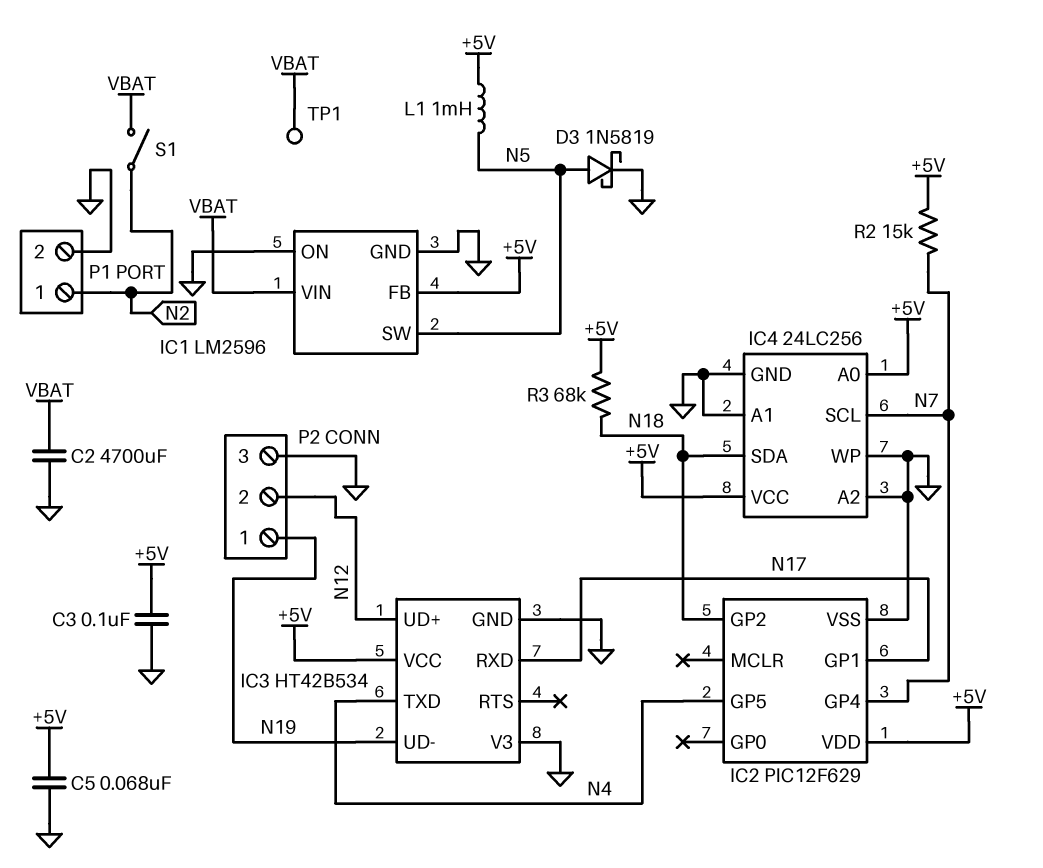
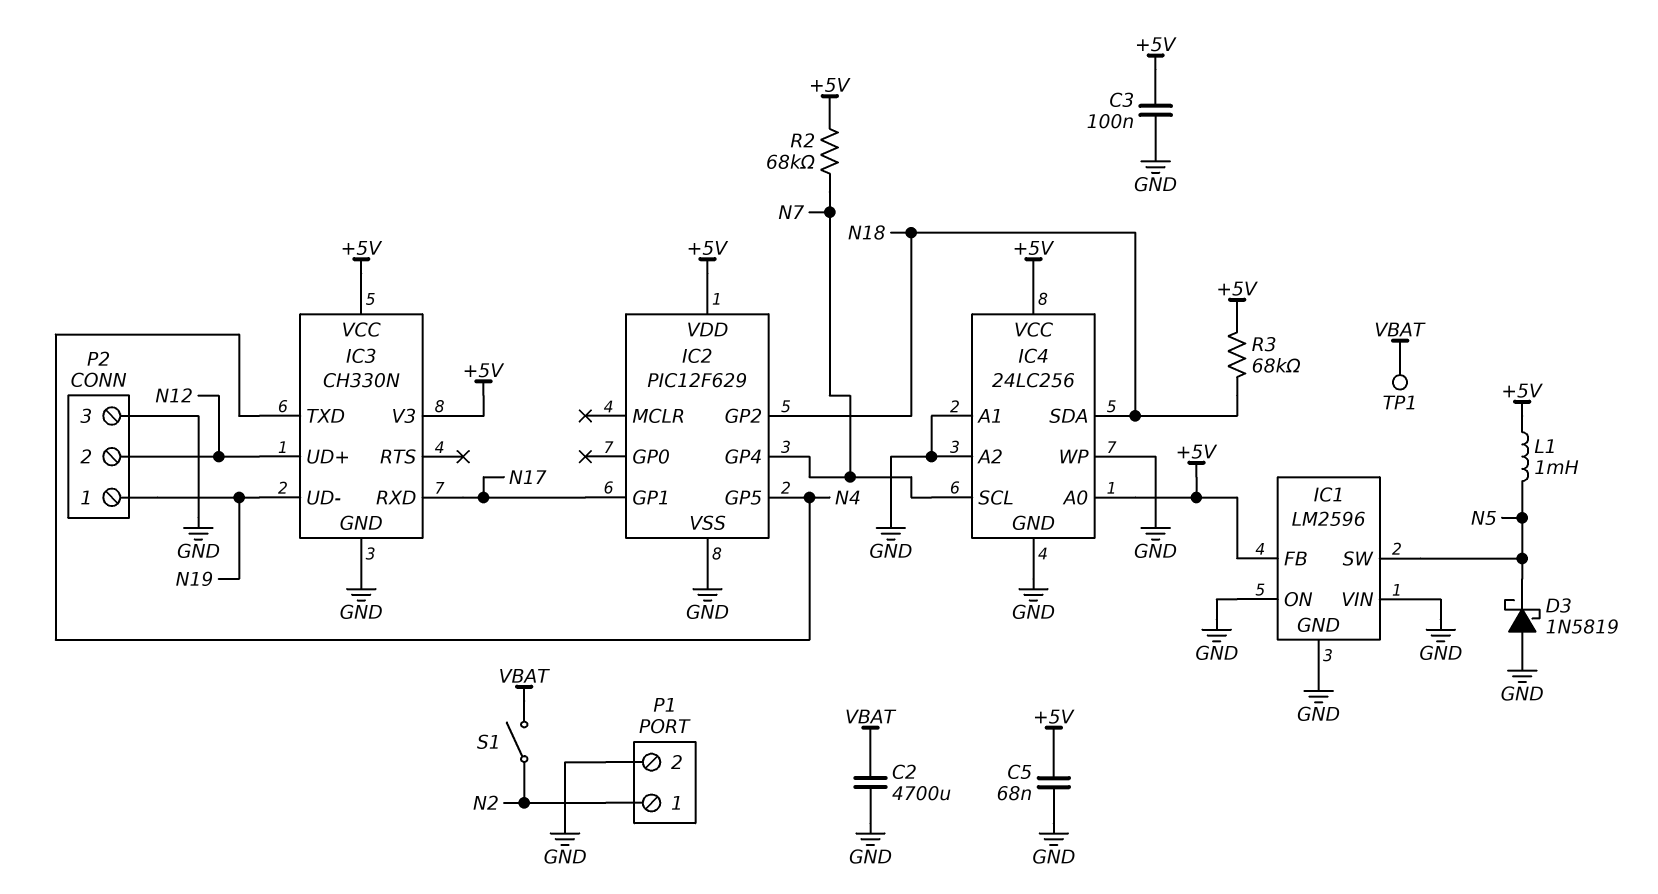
D3: schottky 1N5819 (A N5, K GND) -> schottky 1N5819 (A GND, K N5)
IC1 pin VIN: VBAT -> GND
IC3: HT42B534 -> CH330N
IC3 pin V3: GND -> +5V
R2: 15k (+5V, N7) -> 68k (+5V, N7)

